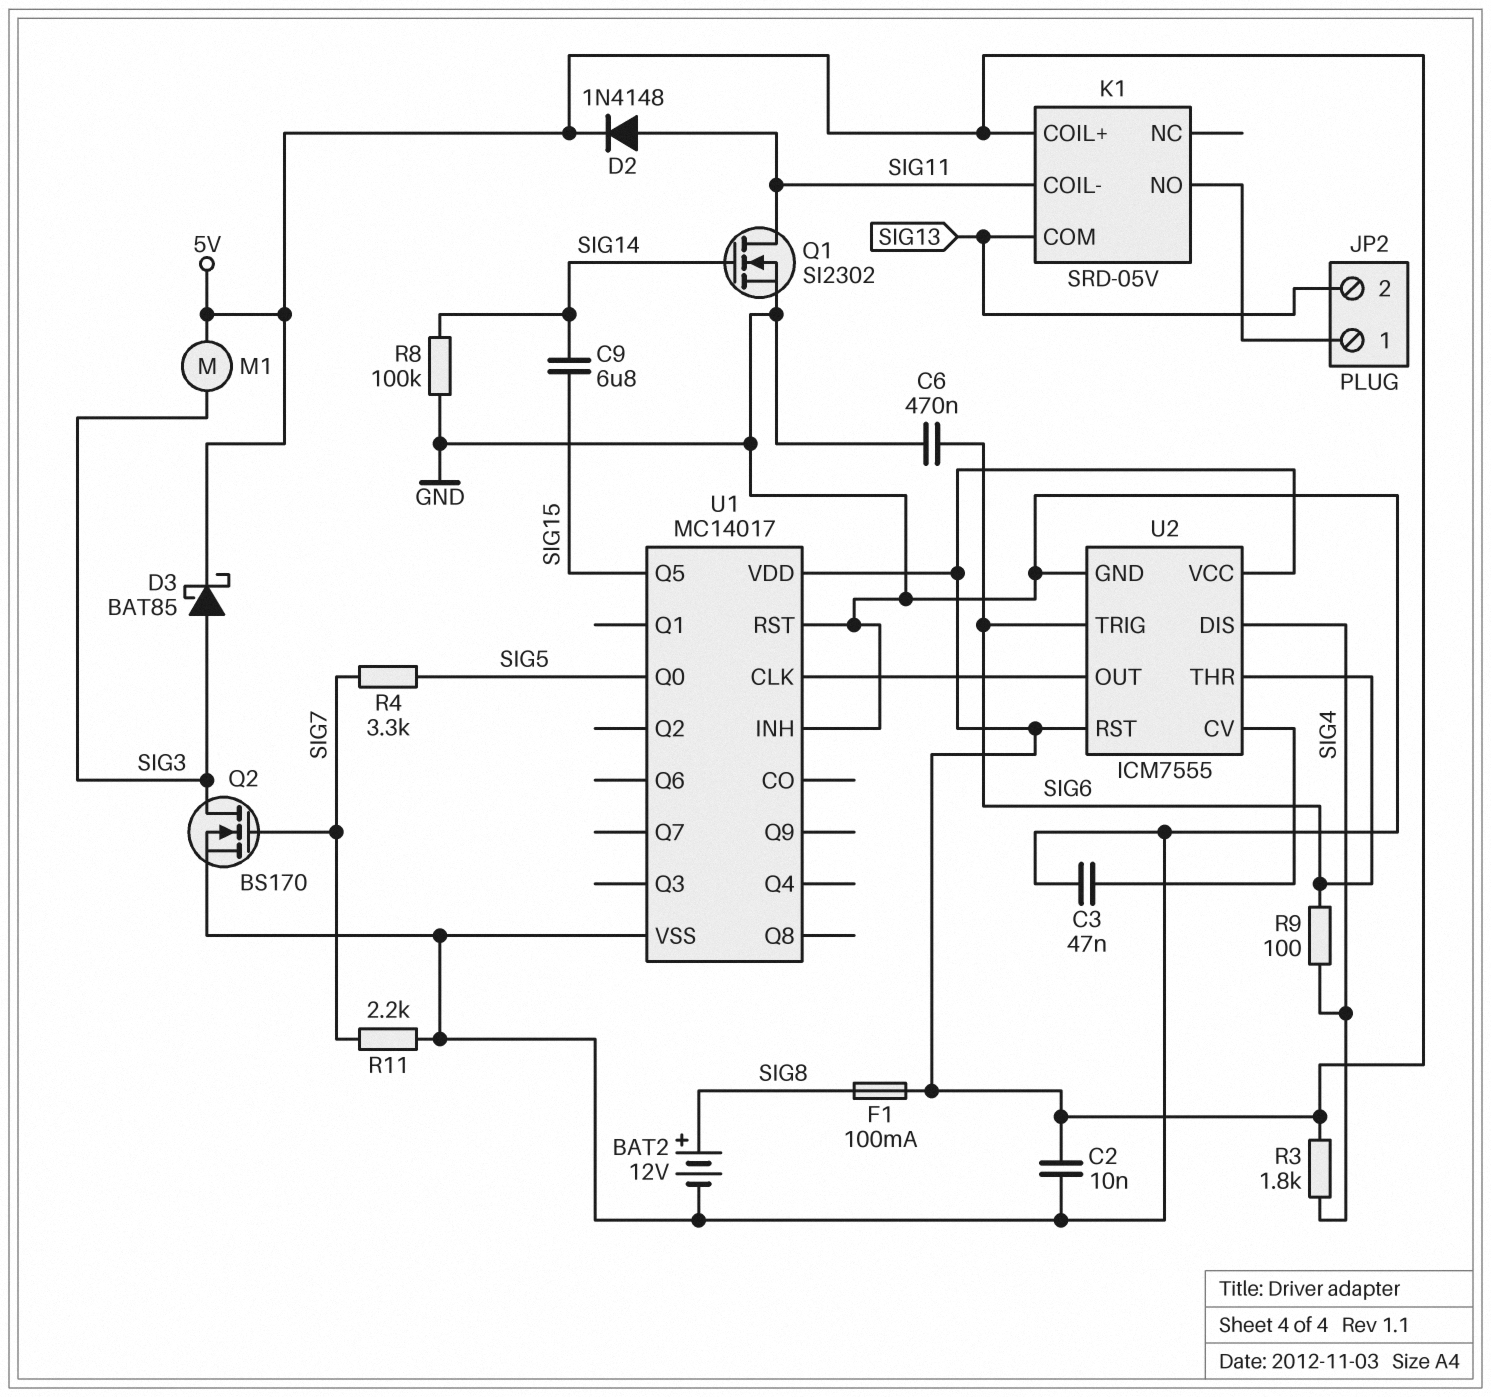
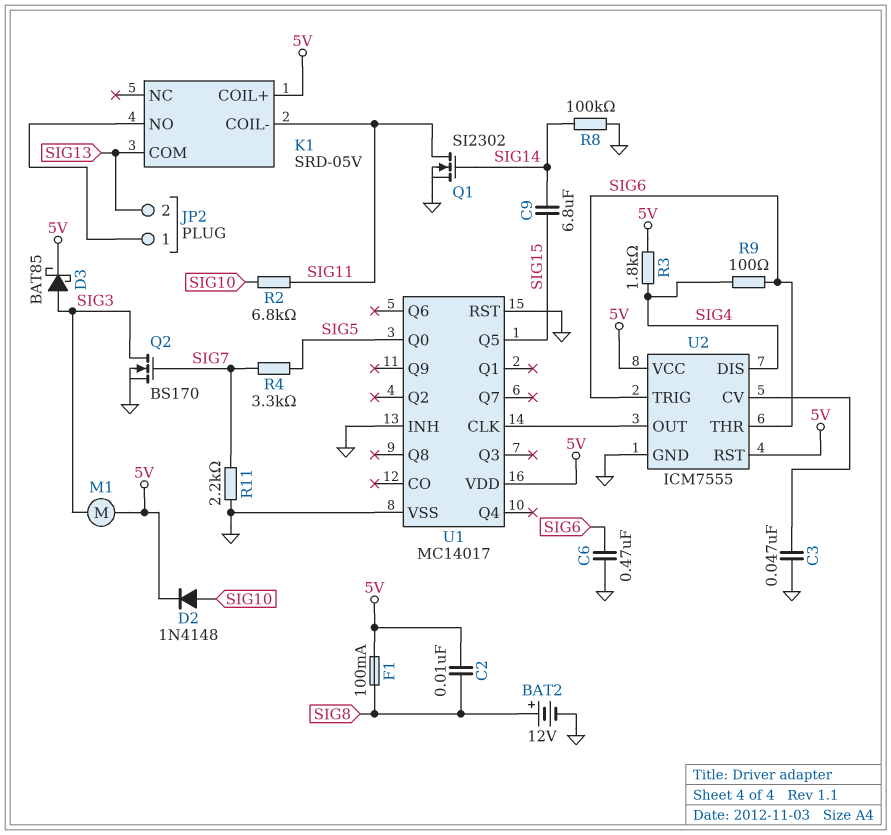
C2: 10nF (5V, GND) -> 10nF (5V, SIG8)
D2: diode 1N4148 (A SIG11, K 5V) -> diode 1N4148 (A SIG10, K 5V)
R2: none -> 6.8k (SIG10, SIG11)

